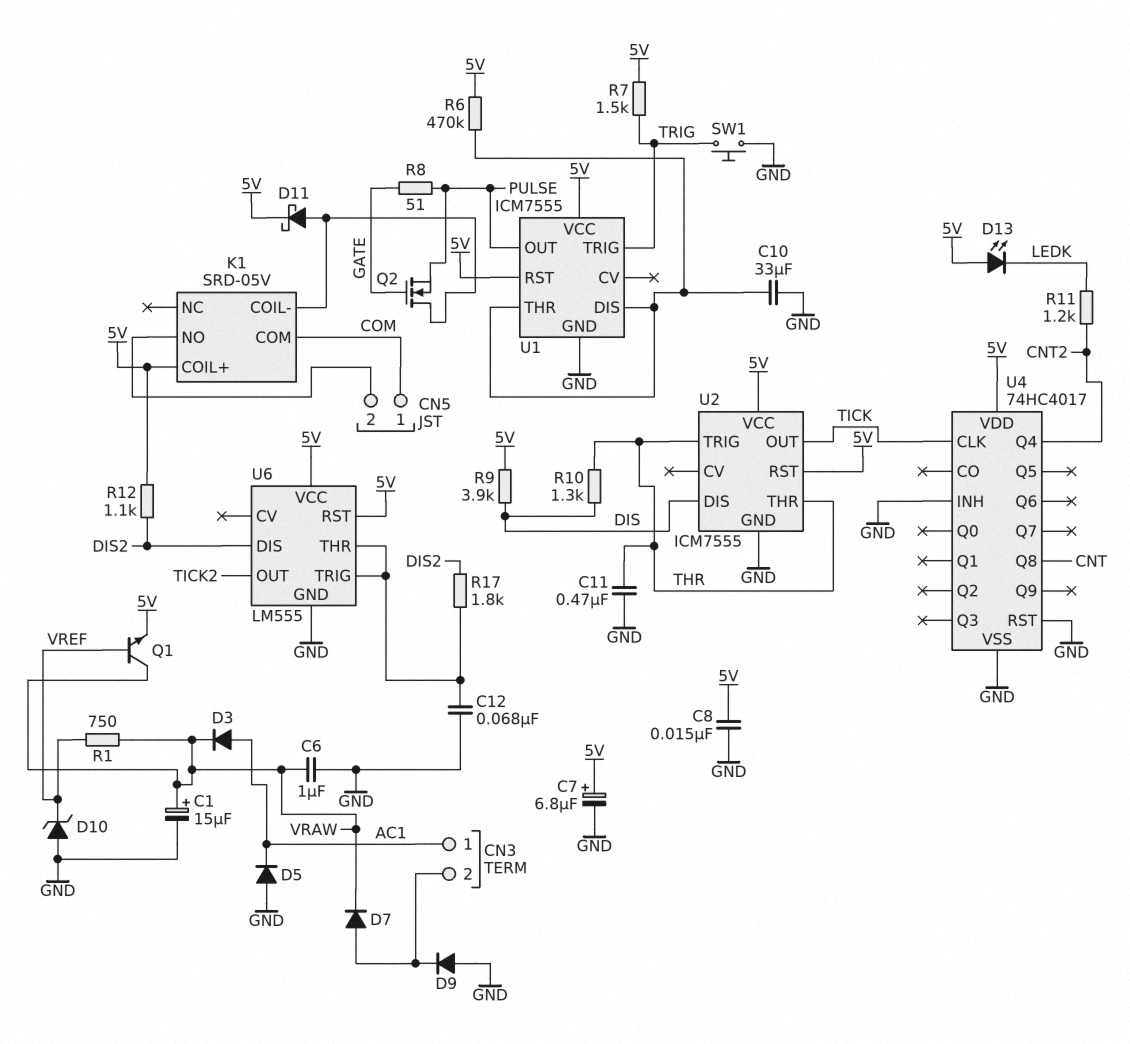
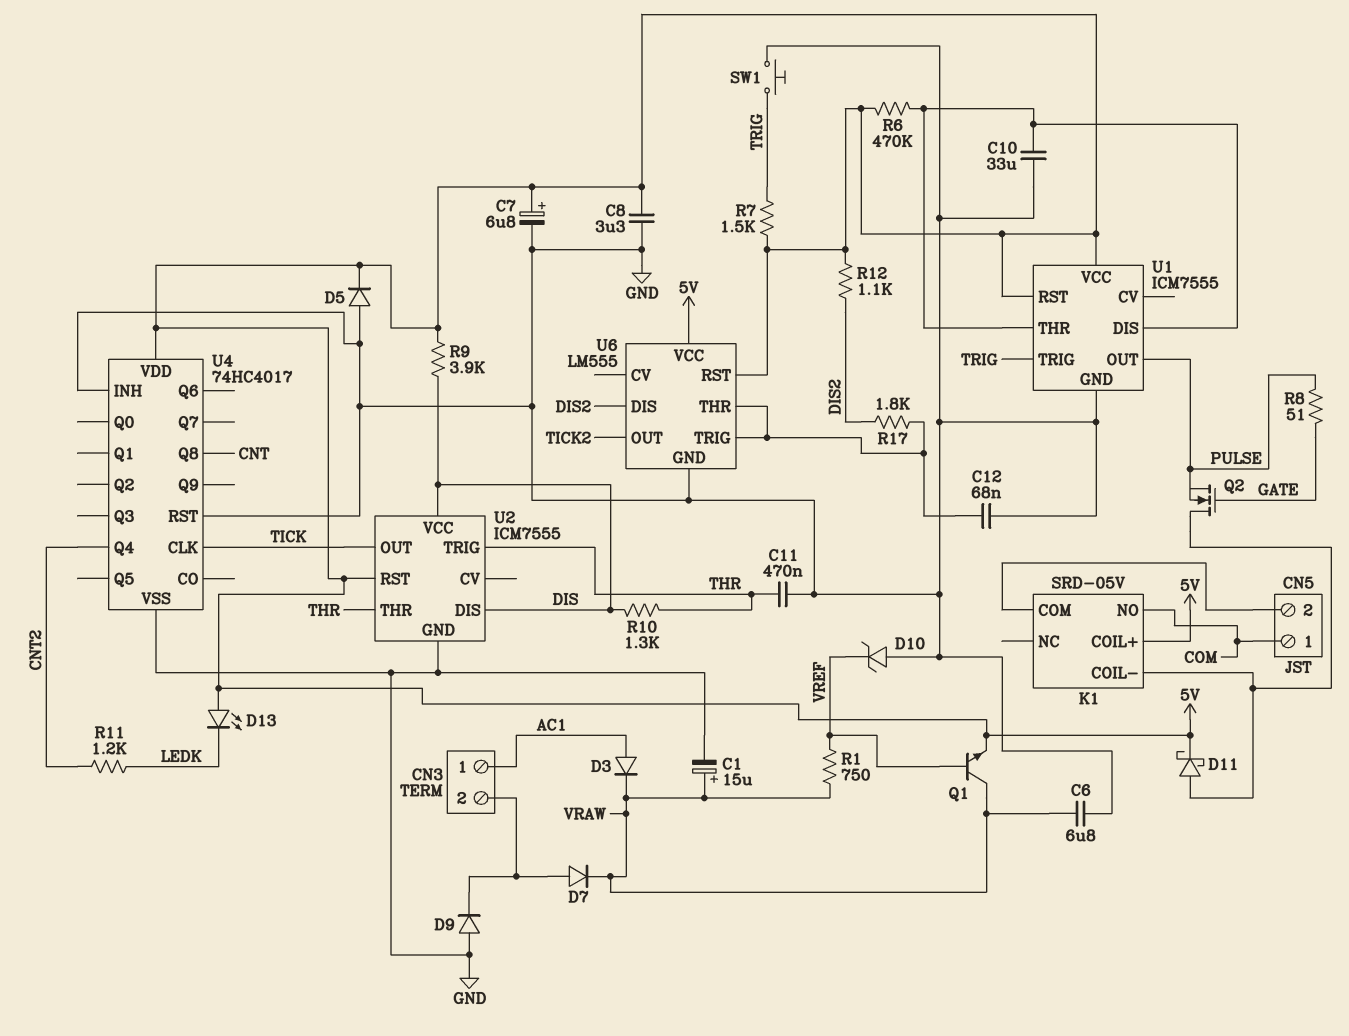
C6: 1uF (GND, VRAW) -> 6.8uF (GND, VRAW)
C8: 15nF (5V, GND) -> 3.3uF (5V, GND)
D5: diode (A GND, K AC1) -> diode (A GND, K 5V)
K1 pin COM: COM -> CN5/2
K1 pin NO: CN5/2 -> COM
U2 pin VCC: 5V -> DIS

